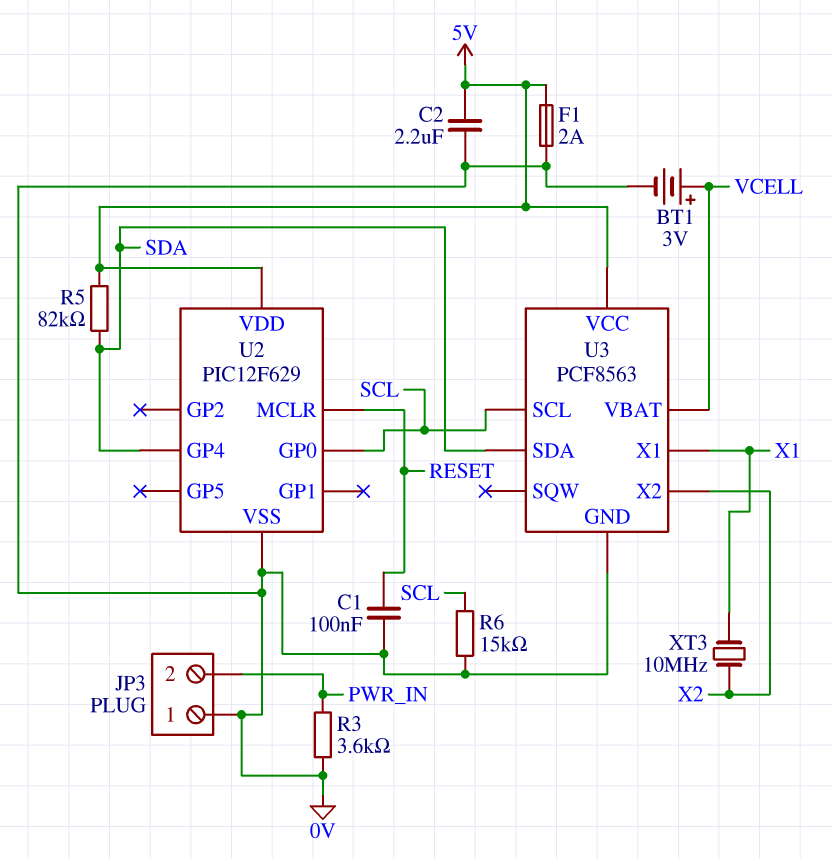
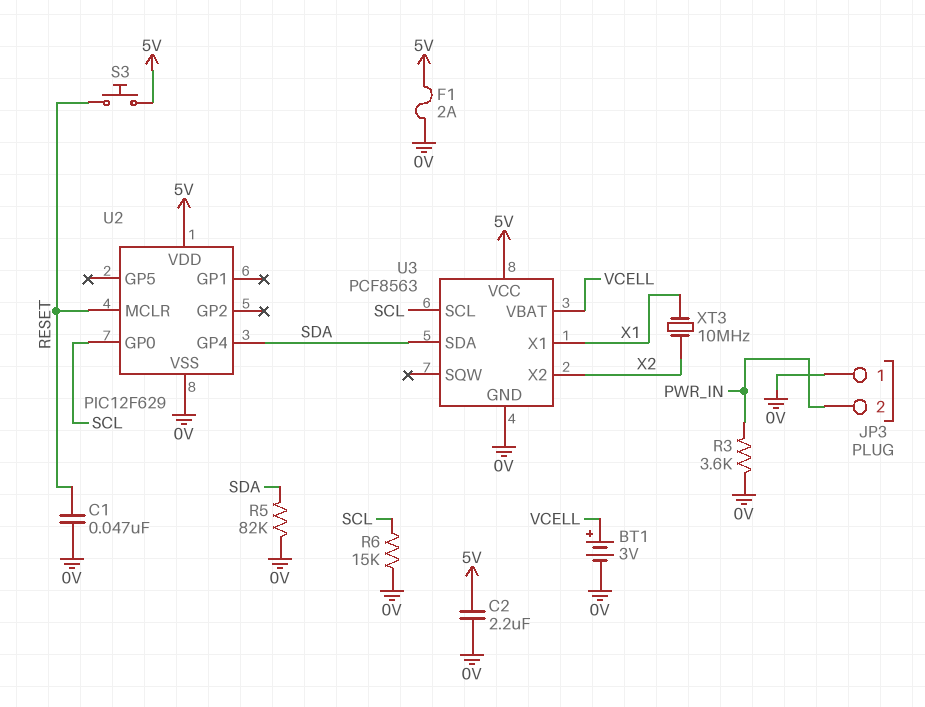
C1: 100nF (0V, RESET) -> 47nF (0V, RESET)
R5: 82k (5V, SDA) -> 82k (0V, SDA)
S3: none -> button (5V, RESET)

